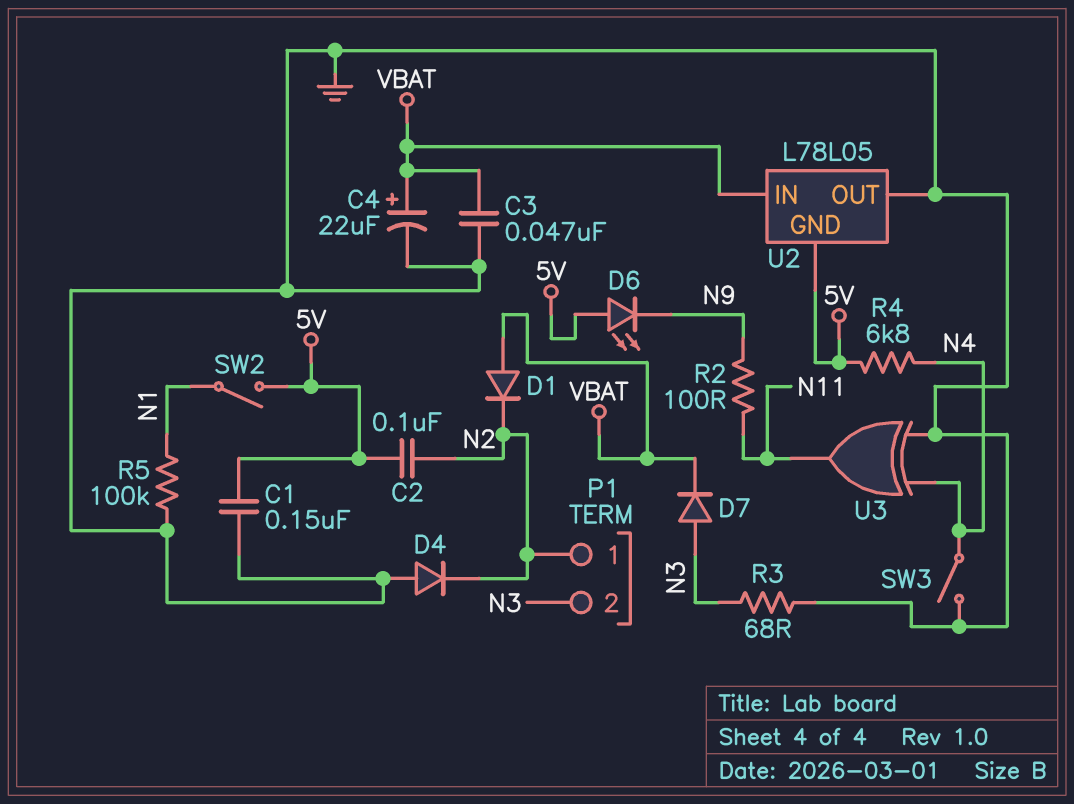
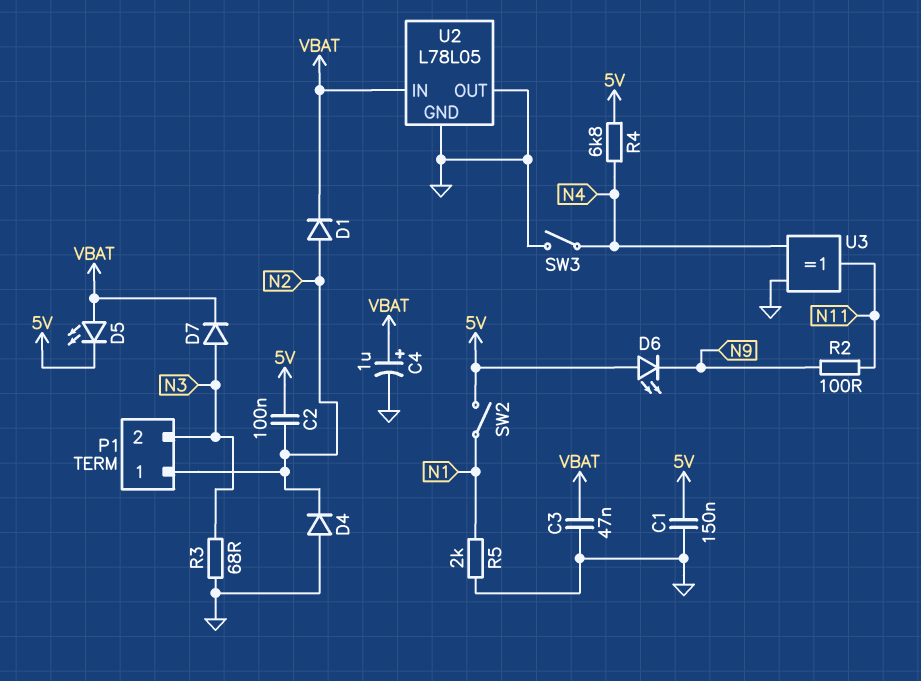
C4: 22uF (plus VBAT, minus GND) -> 1uF (plus VBAT, minus GND)
D1: diode (A VBAT, K N2) -> diode (A N2, K VBAT)
D5: none -> LED (A VBAT, K 5V)
R5: 100k (GND, N1) -> 2k (GND, N1)
U2 pin GND: 5V -> GND

